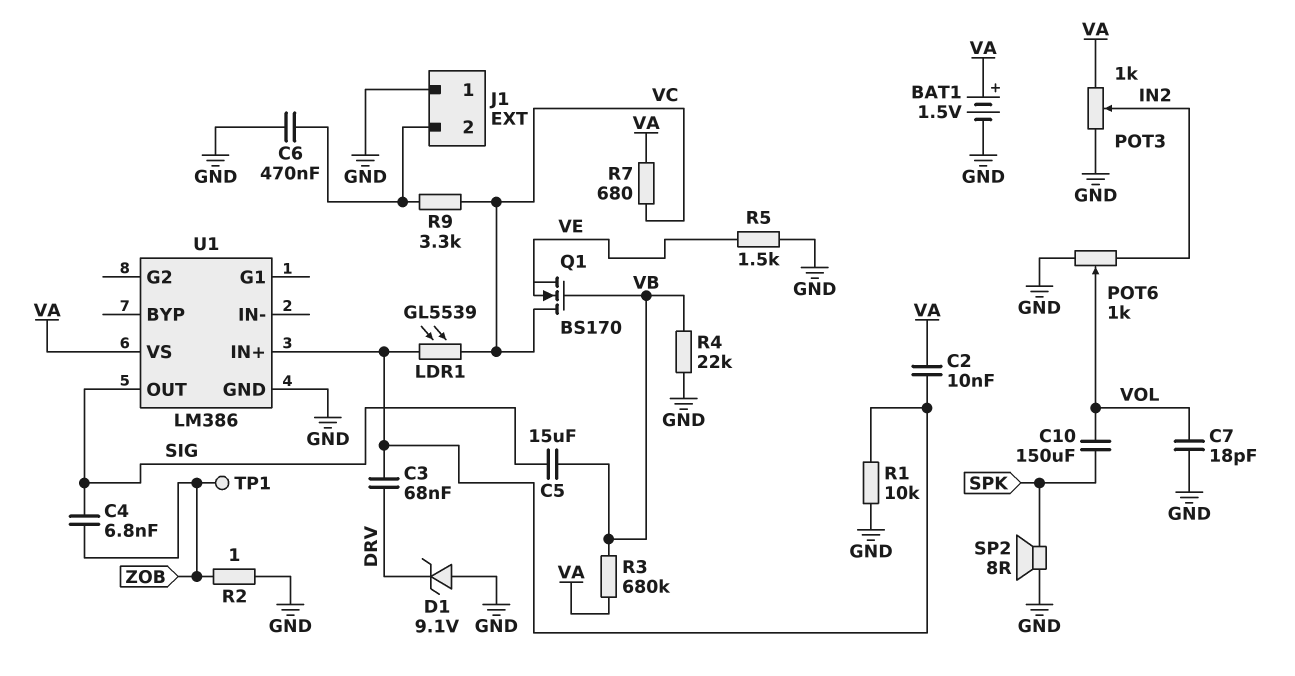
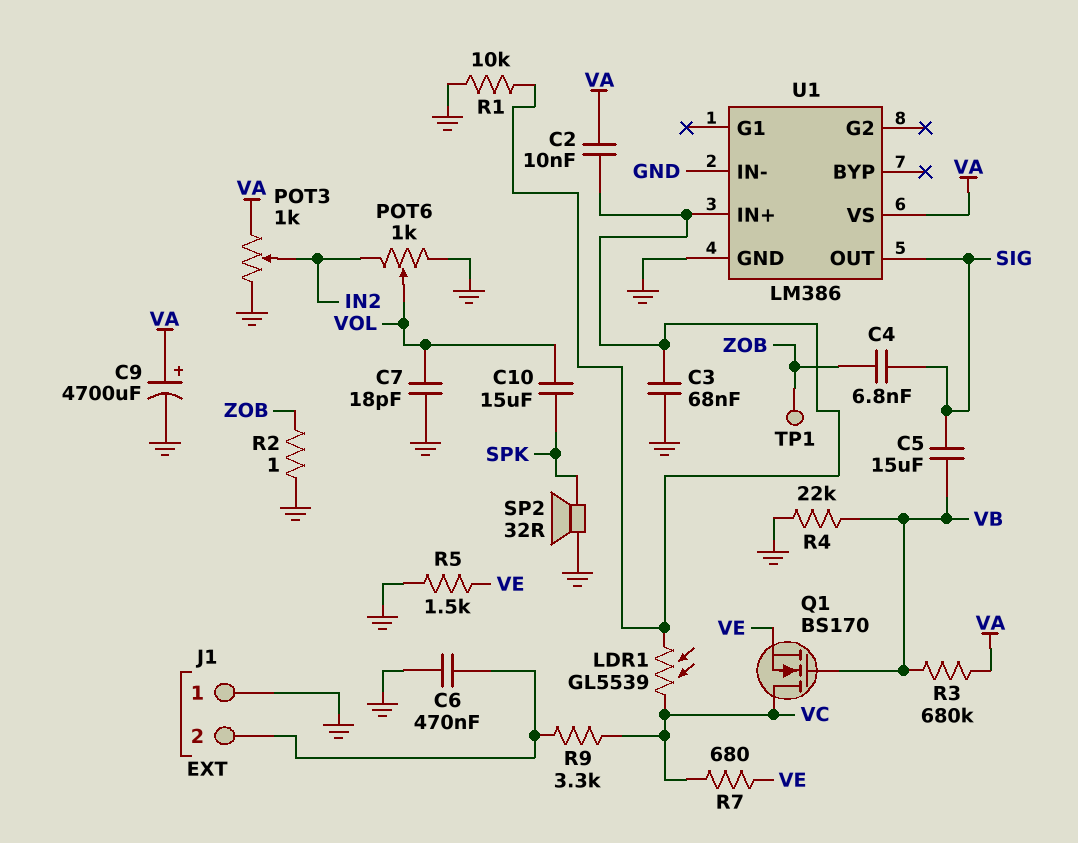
BAT1: 1.5V (plus VA, minus GND) -> none
C3: 68nF (DRV, U1/IN+) -> 68nF (GND, U1/IN+)
C9: none -> 4700uF (plus VA, minus GND)
C10: 150uF (SPK, VOL) -> 15uF (SPK, VOL)
D1: zener 9.1V (A GND, K DRV) -> none
R7: 680 (VA, VC) -> 680 (VC, VE)
SP2: speaker 8R (GND, SPK) -> speaker 32R (GND, SPK)
U1 pin IN-: none -> GND

